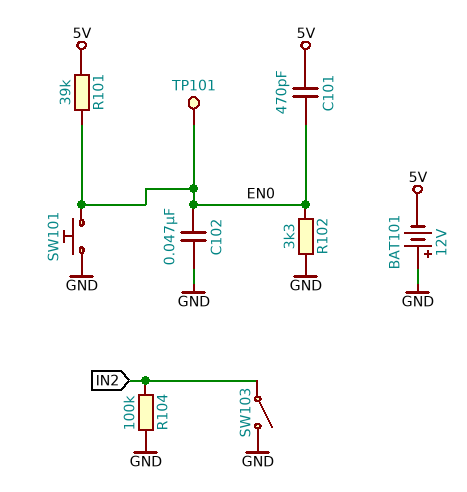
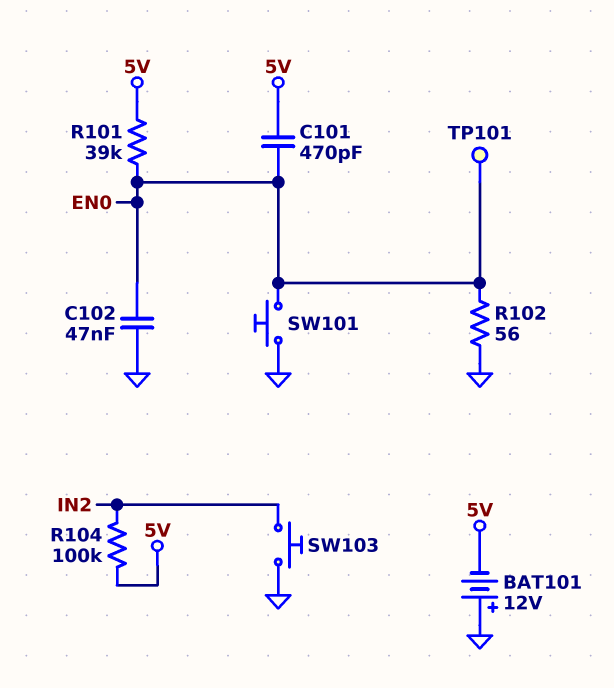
R102: 3.3k (EN0, GND) -> 56 (EN0, GND)
R104: 100k (GND, IN2) -> 100k (5V, IN2)
SW103: switch (GND, IN2) -> button (GND, IN2)

